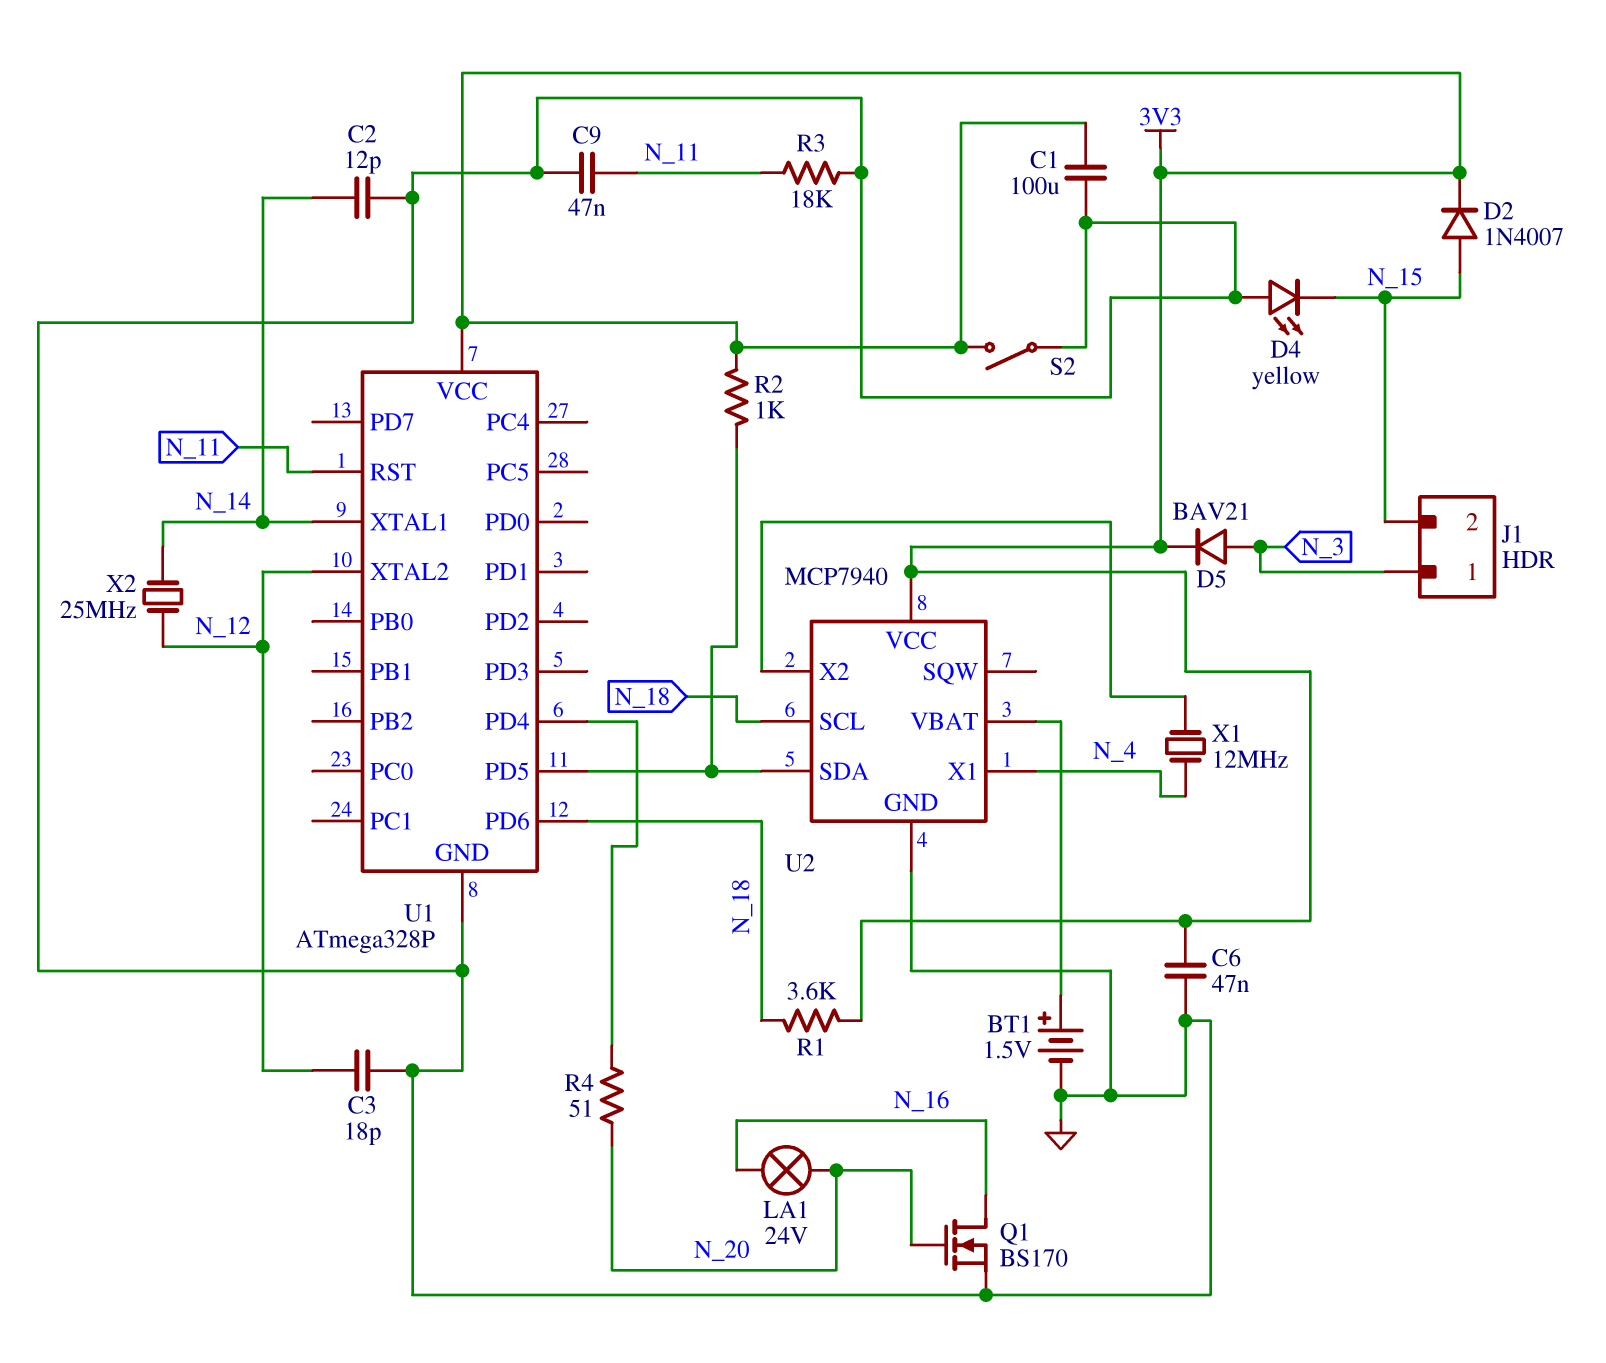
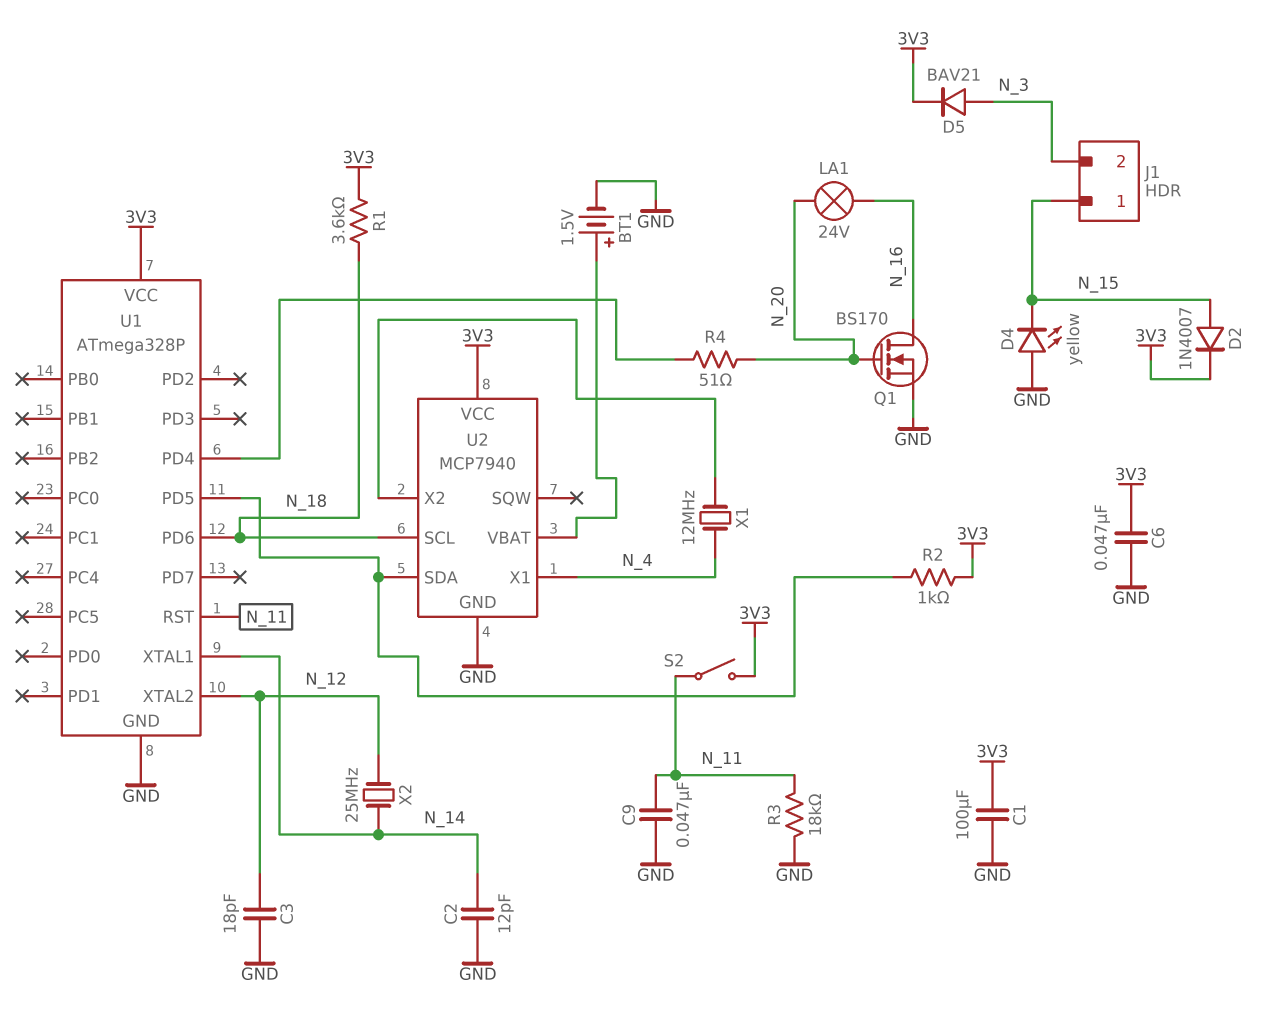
J1 pin 1: N_3 -> N_15
J1 pin 2: N_15 -> N_3
S2: switch (3V3, GND) -> switch (3V3, N_11)

